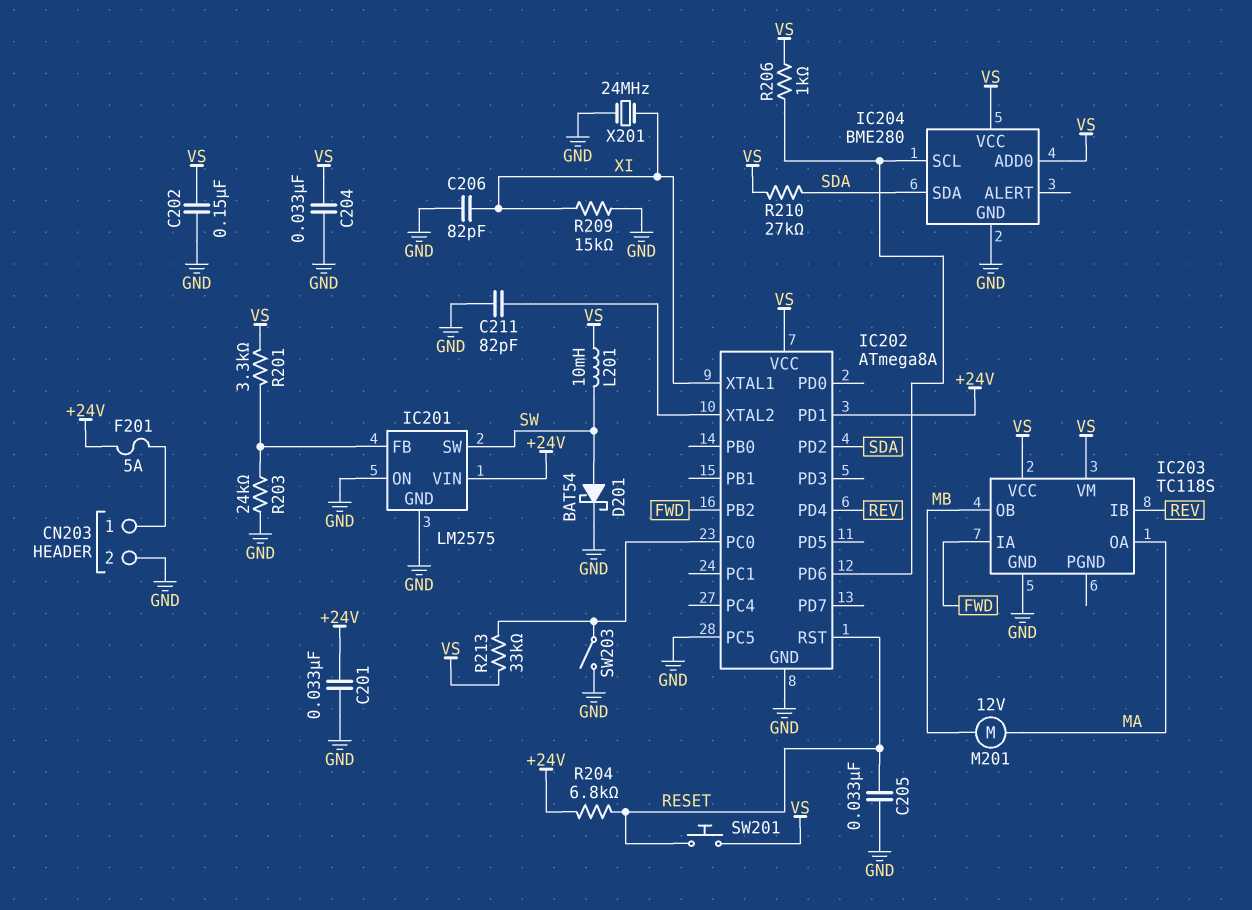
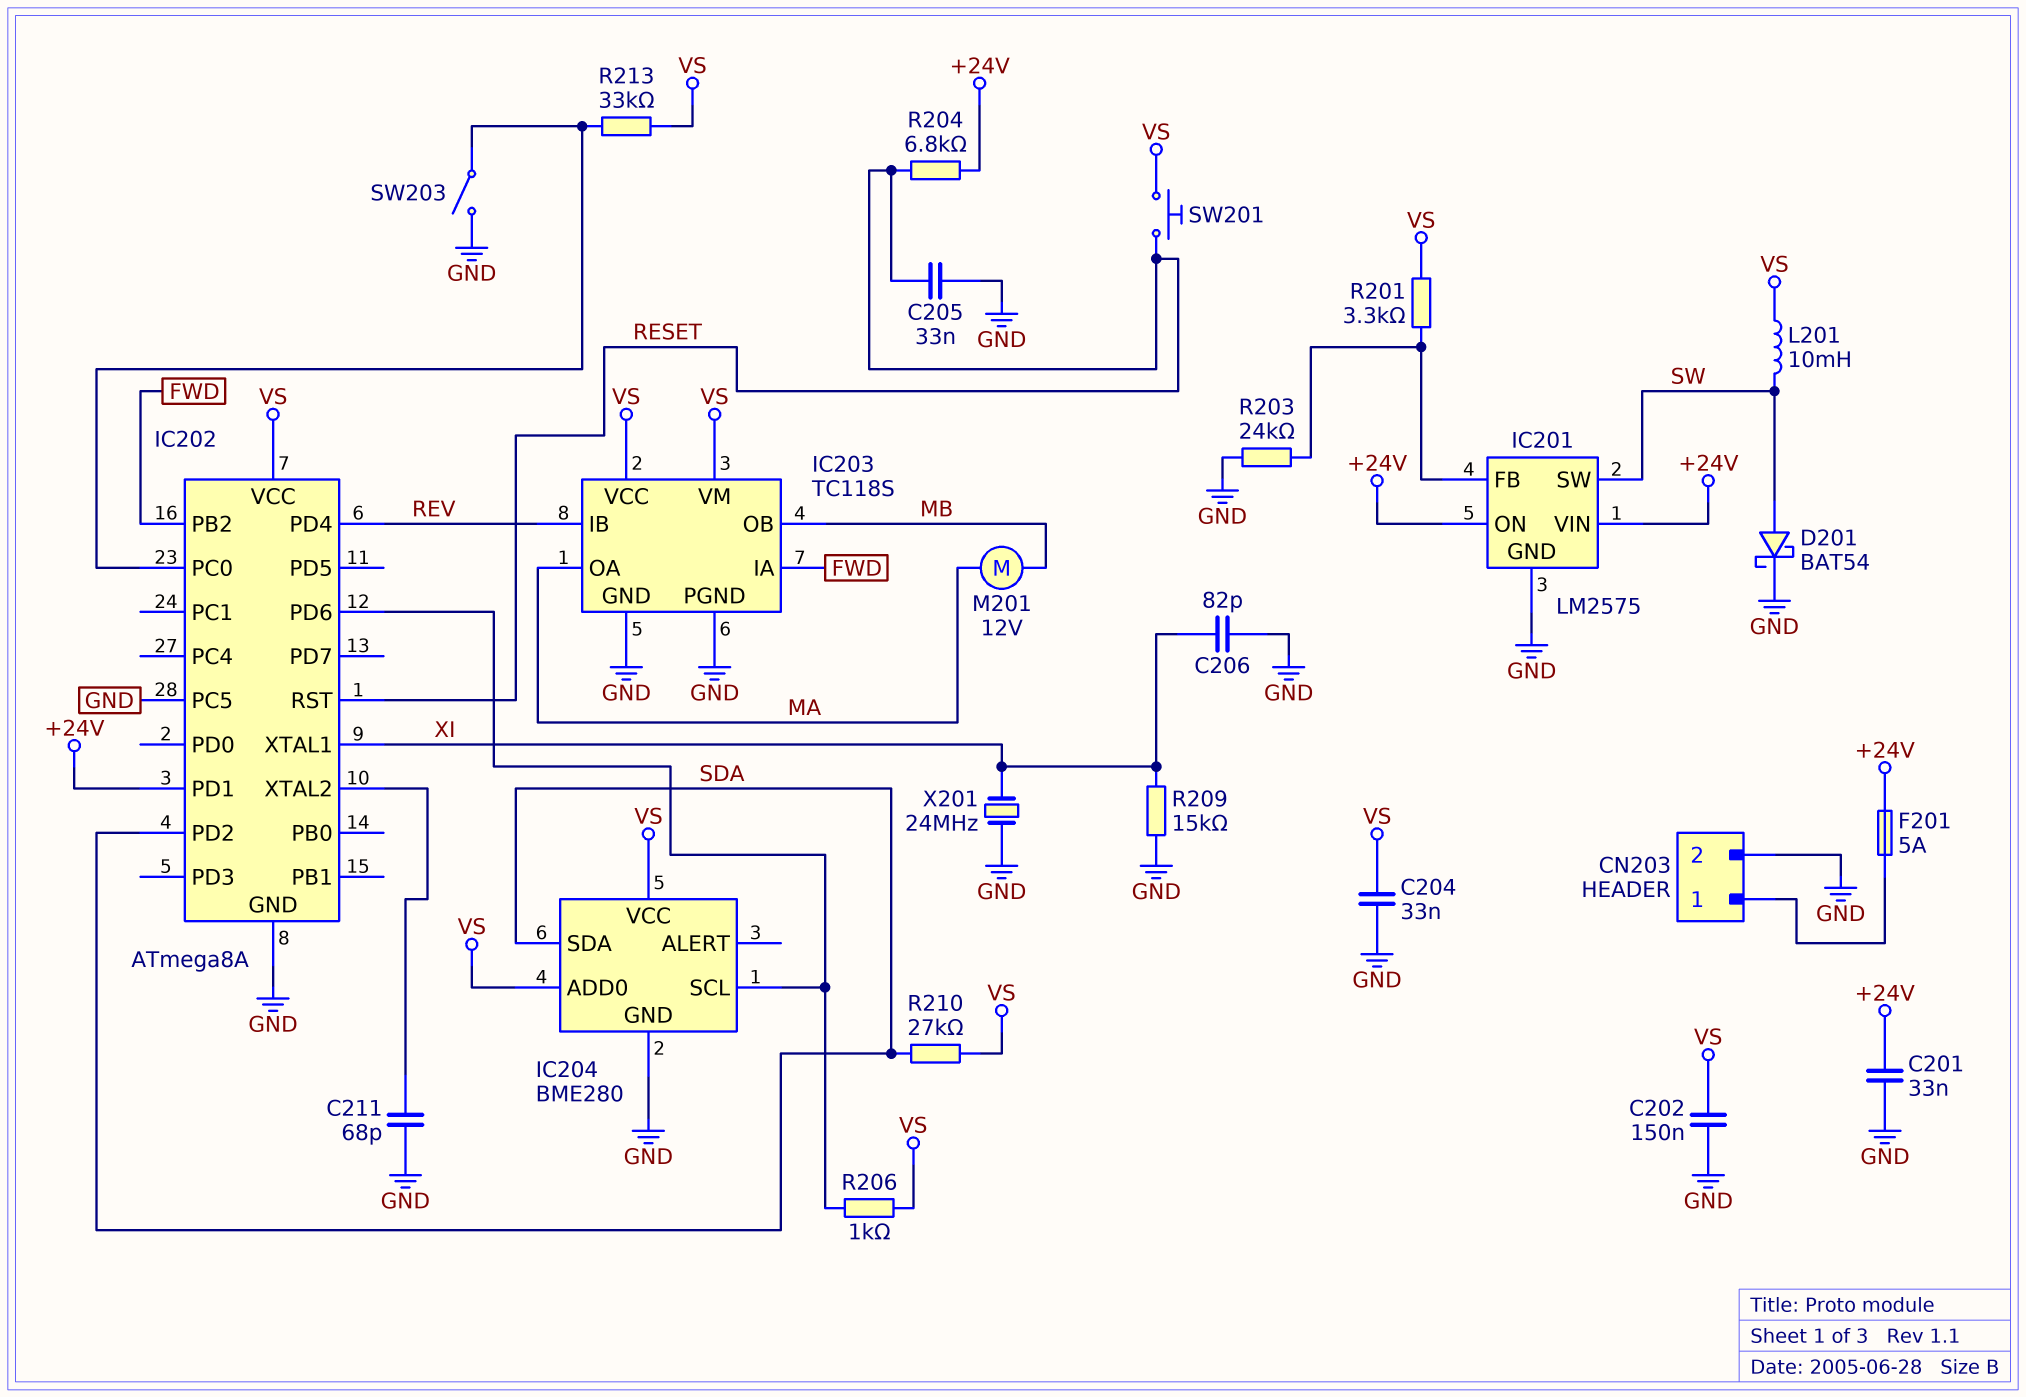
C211: 82pF (GND, IC202/XTAL2) -> 68pF (GND, IC202/XTAL2)
IC201 pin ON: GND -> +24V
IC203 pin PGND: none -> GND

